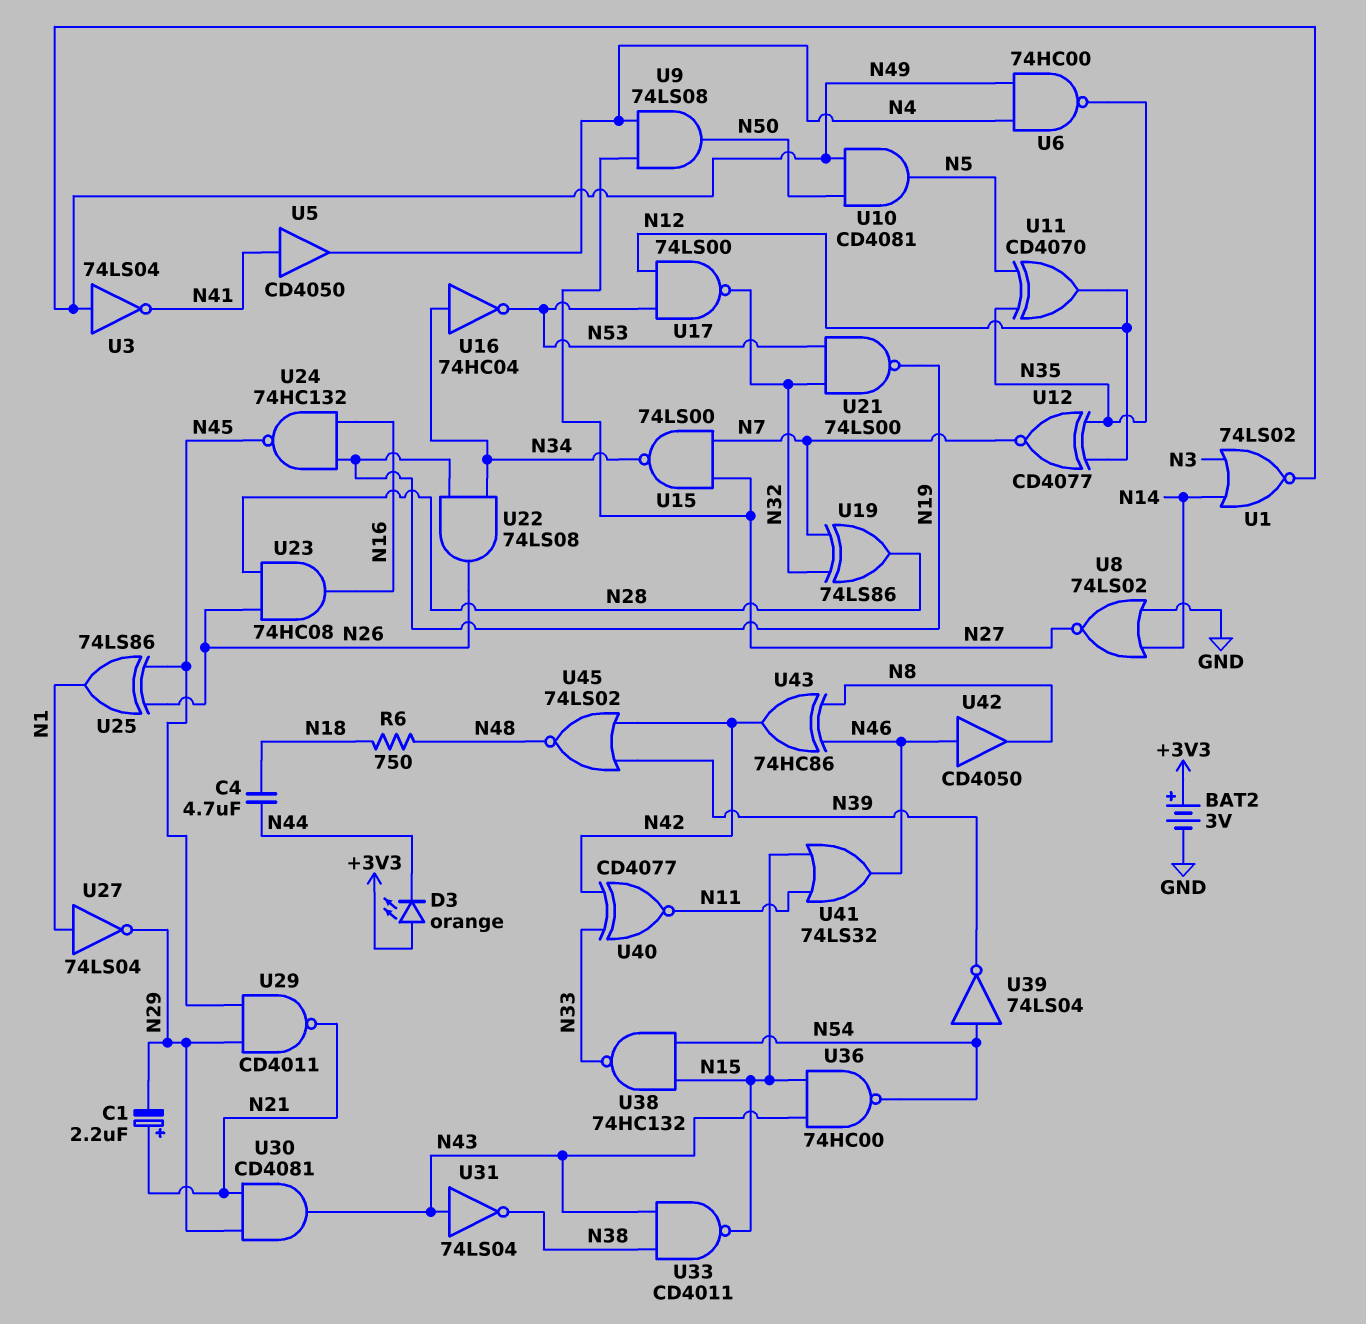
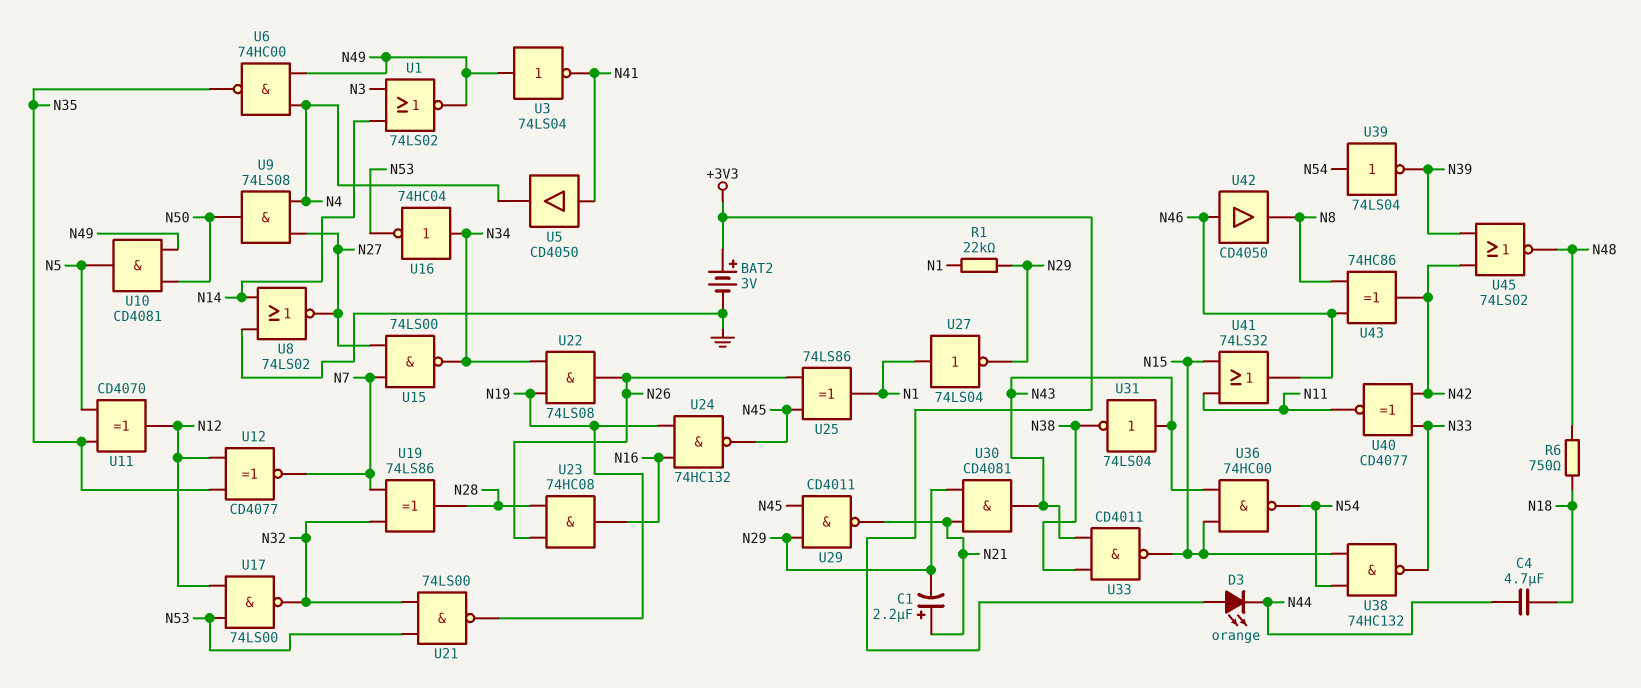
R1: none -> 22k (N1, N29)

